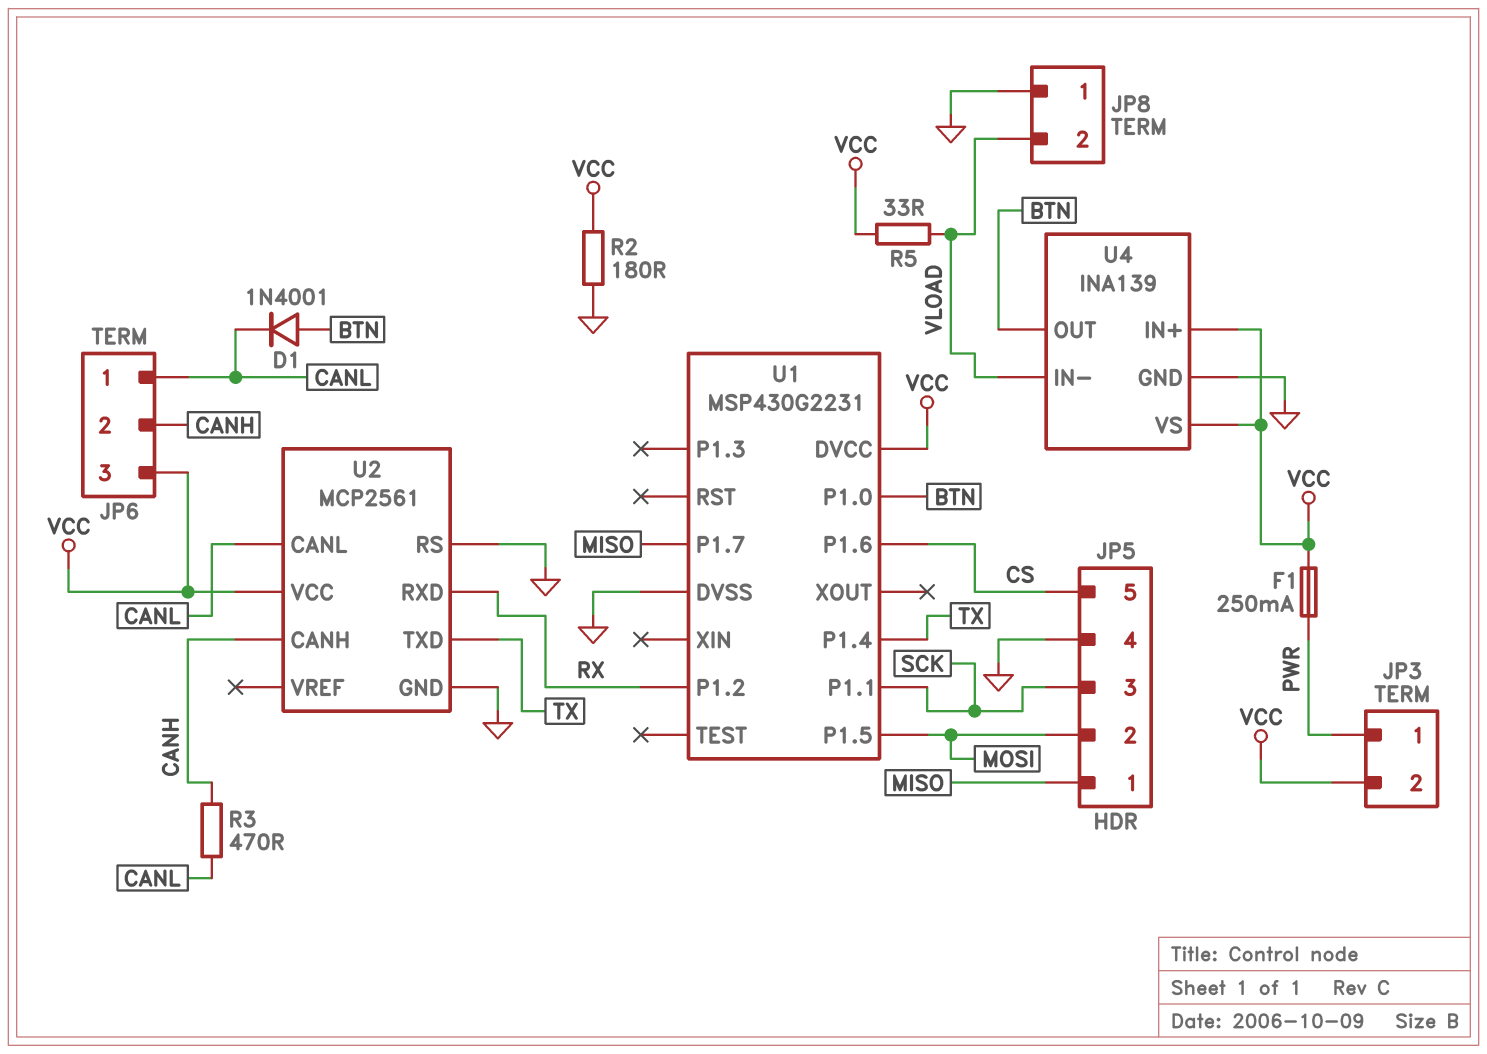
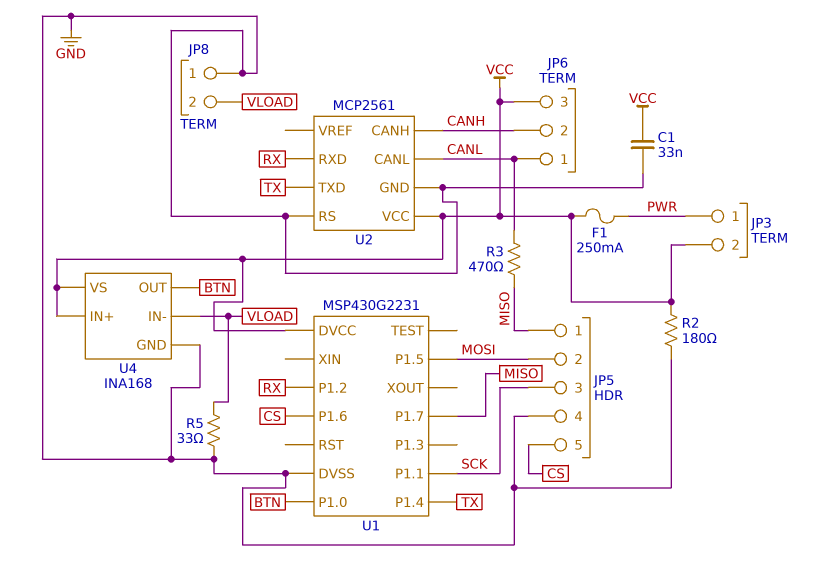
C1: none -> 33nF (GND, VCC)
D1: diode 1N4001 (A BTN, K CANL) -> none
R3: 470 (CANH, CANL) -> 470 (CANL, MISO)
R5: 33 (VCC, VLOAD) -> 33 (GND, VLOAD)
U4: INA139 -> INA168

